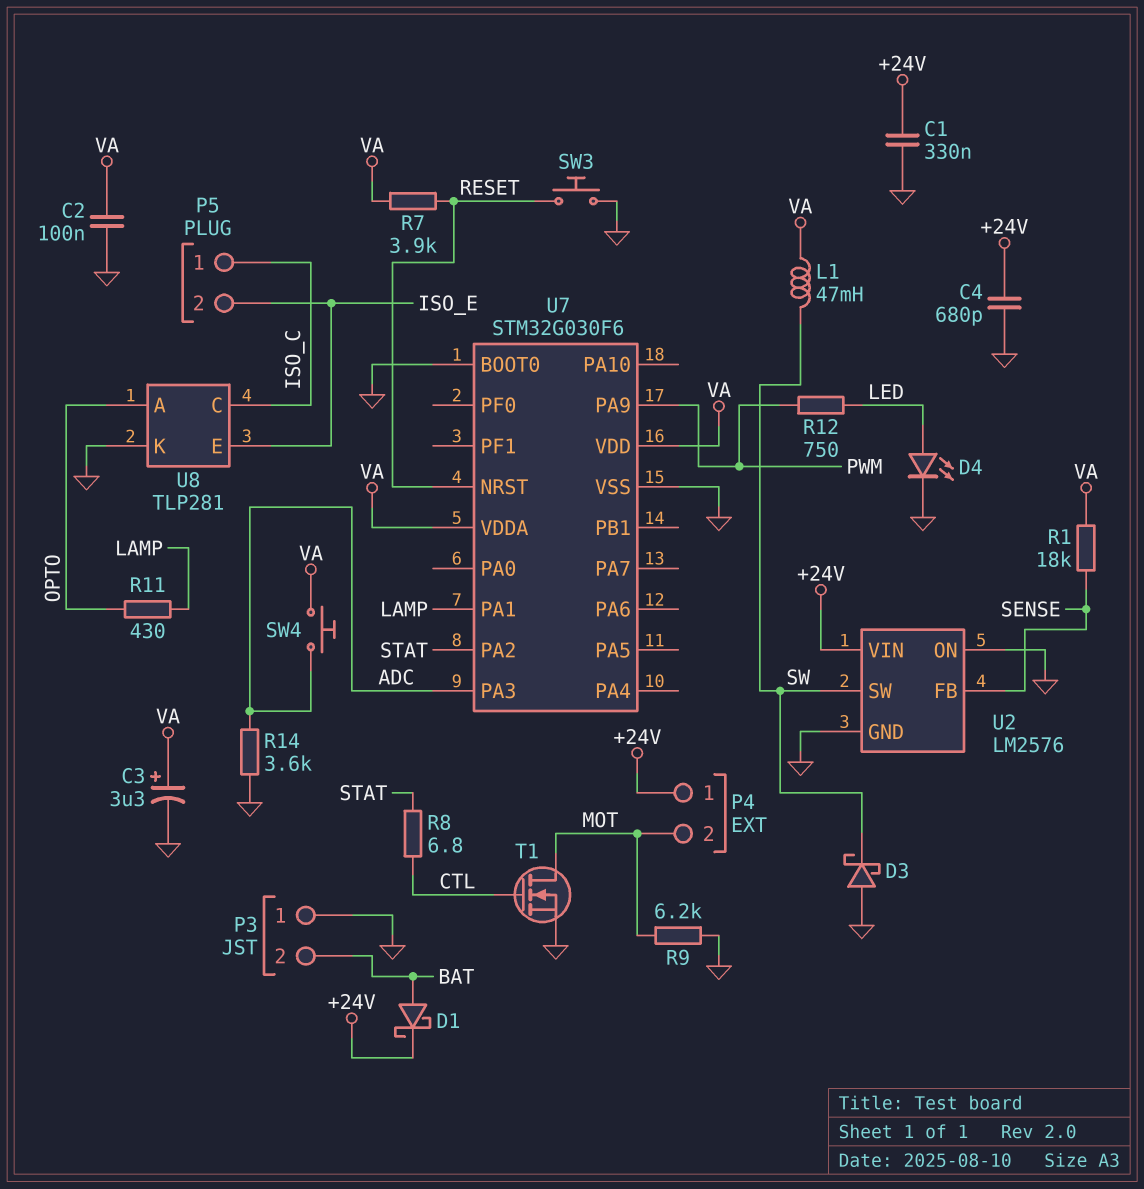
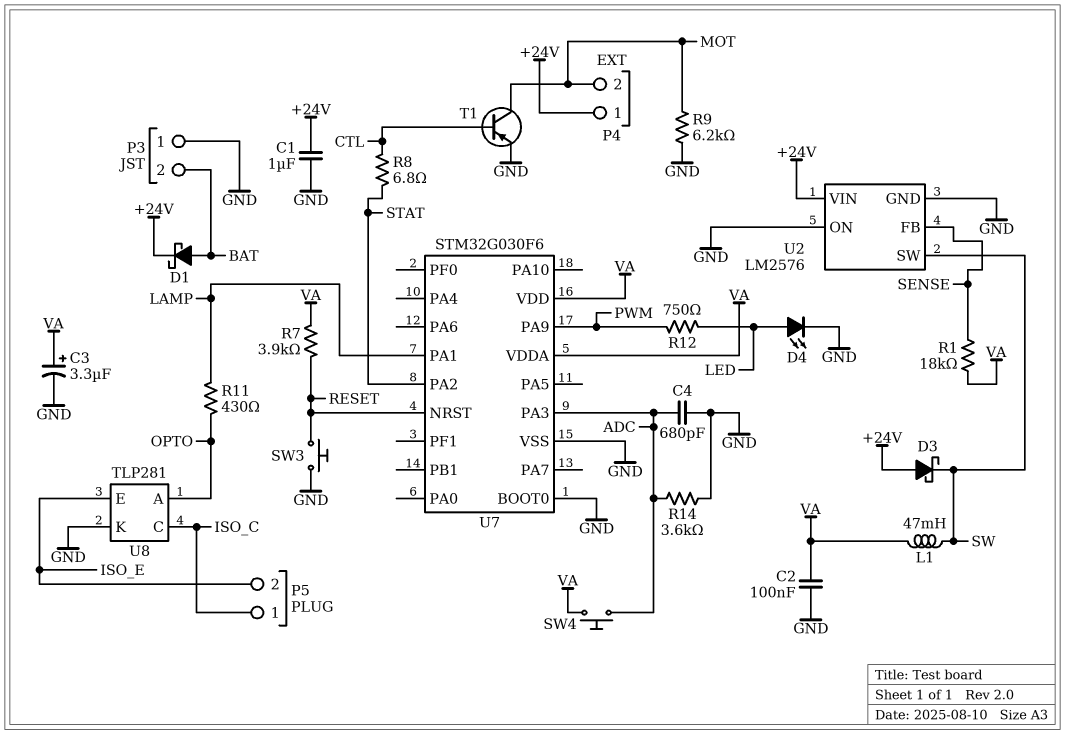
C1: 330nF (+24V, GND) -> 1uF (+24V, GND)
C4: 680pF (+24V, GND) -> 680pF (ADC, GND)
D3: schottky (A GND, K SW) -> schottky (A +24V, K SW)
T1: NMOS (G CTL, D MOT, S GND) -> PNP (B CTL, C MOT, E GND)

